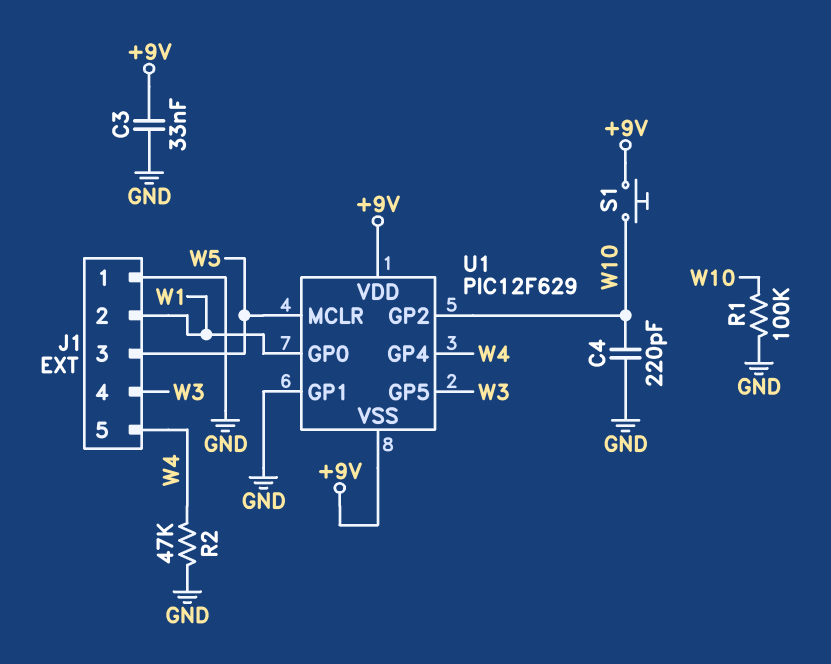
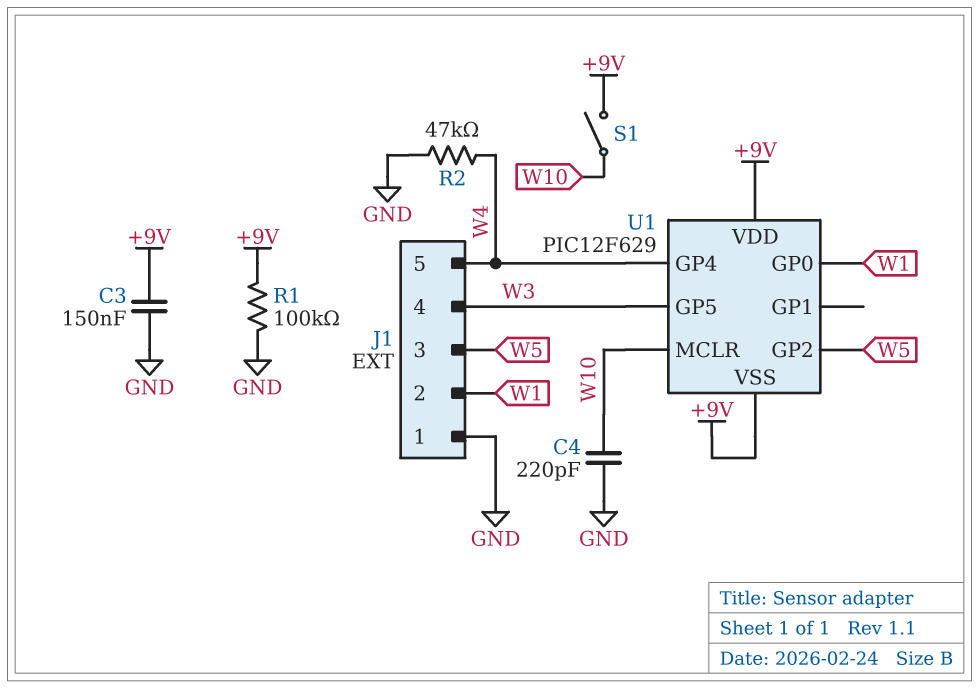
C3: 33nF (+9V, GND) -> 150nF (+9V, GND)
R1: 100k (GND, W10) -> 100k (+9V, GND)
S1: button (+9V, W10) -> switch (+9V, W10)
U1 pin GP1: GND -> none
U1 pin GP2: W10 -> W5
U1 pin MCLR: W5 -> W10

